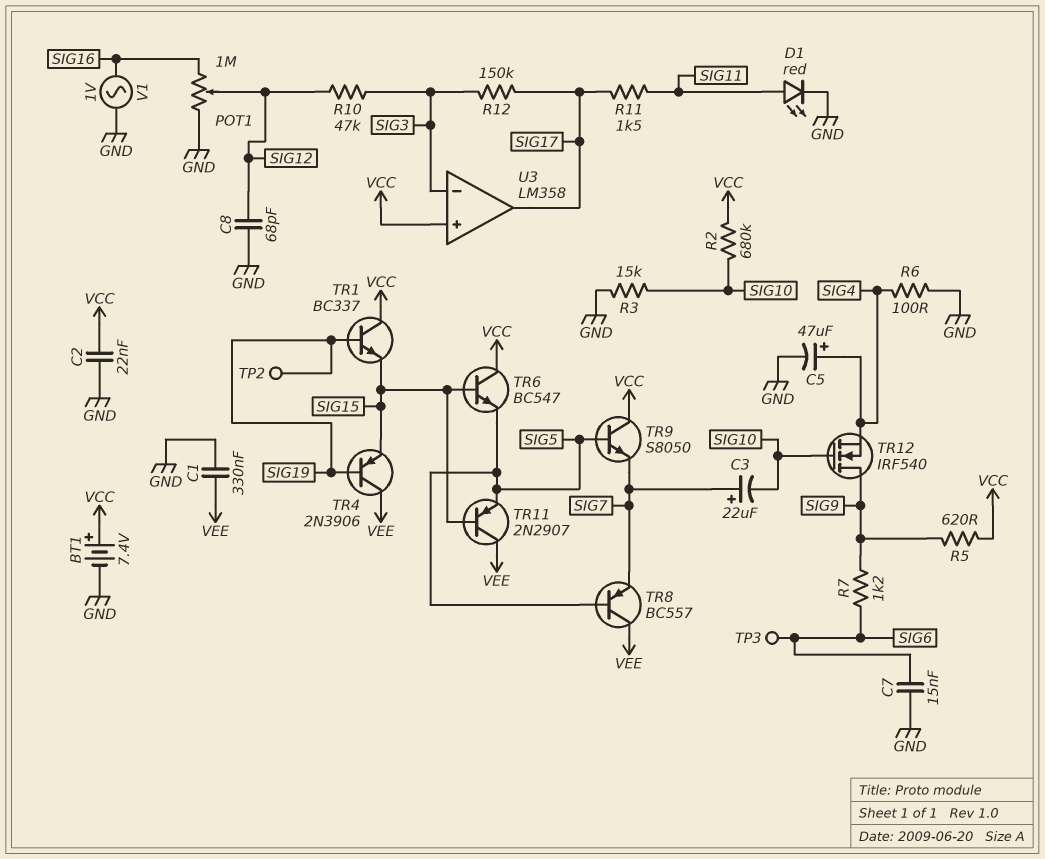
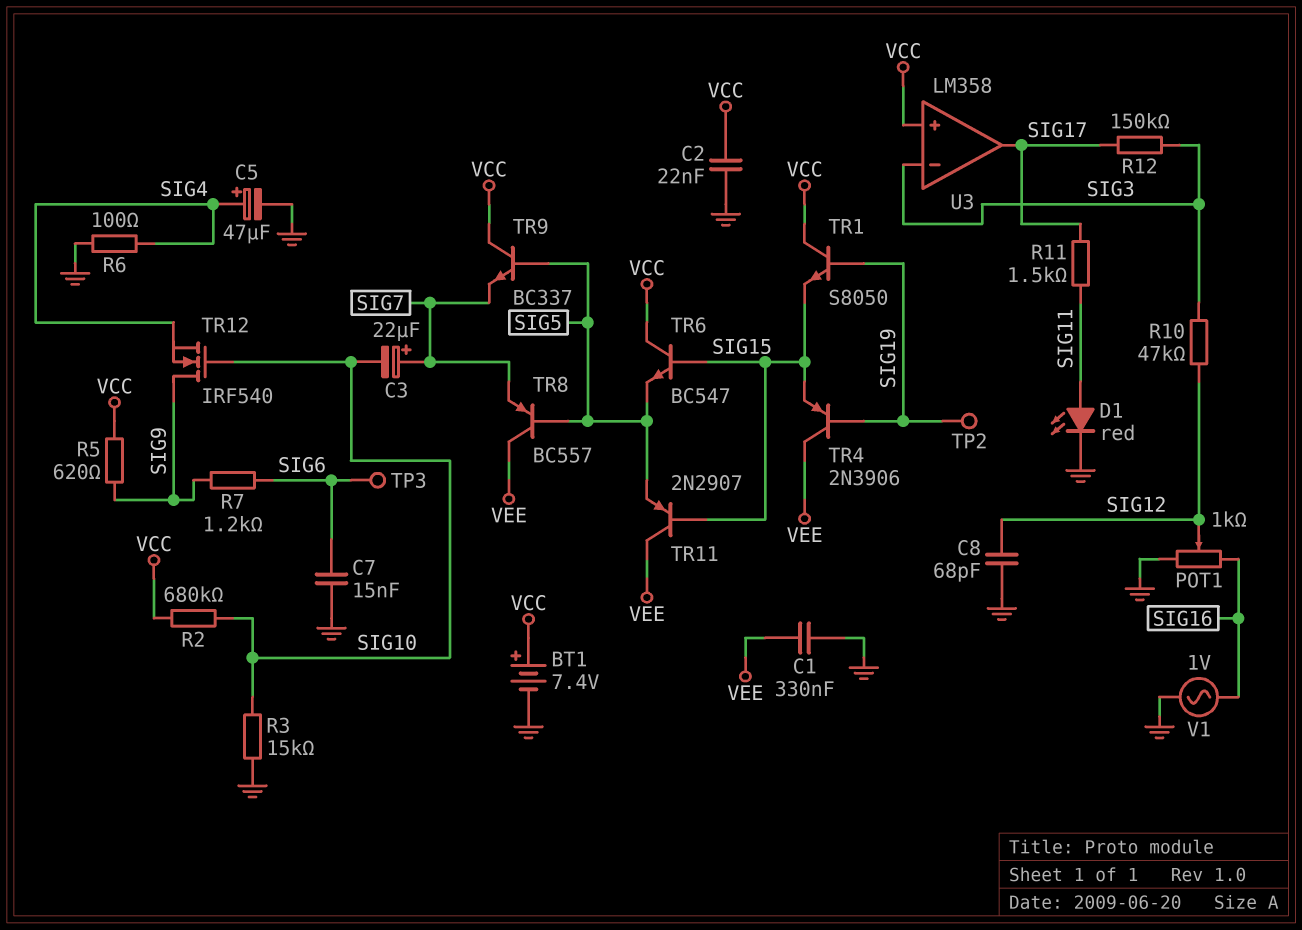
POT1: 1M (GND, SIG16, wiper SIG12) -> 1k (GND, SIG16, wiper SIG12)
TR1: NPN BC337 (B SIG19, C VCC, E SIG15) -> NPN S8050 (B SIG19, C VCC, E SIG15)
TR9: NPN S8050 (B SIG5, C VCC, E SIG7) -> NPN BC337 (B SIG5, C VCC, E SIG7)

